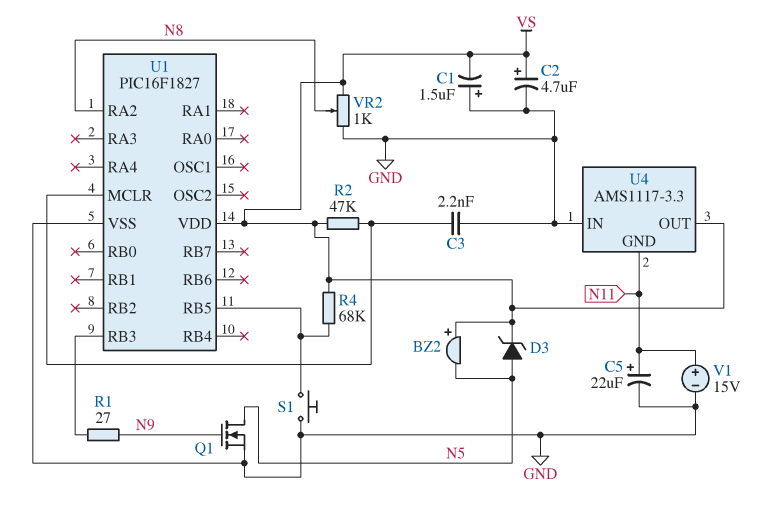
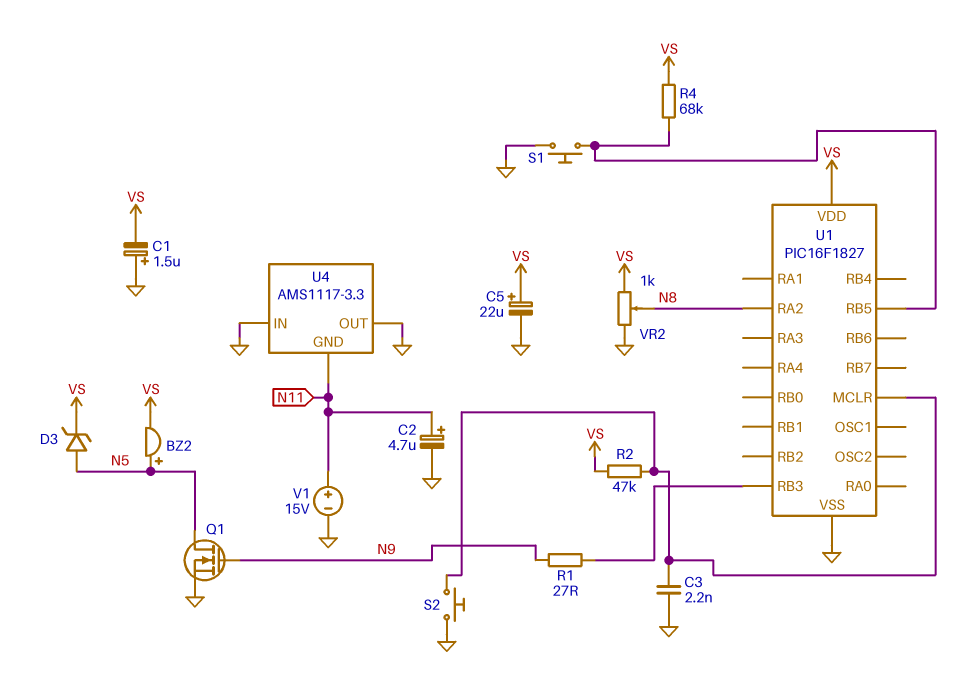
BZ2: buzzer (plus VS, minus N5) -> buzzer (plus N5, minus VS)
C2: 4.7uF (plus VS, minus GND) -> 4.7uF (plus N11, minus GND)
C5: 22uF (plus N11, minus GND) -> 22uF (plus VS, minus GND)
S2: none -> button (GND, U1/MCLR)
U4 pin OUT: VS -> GND

